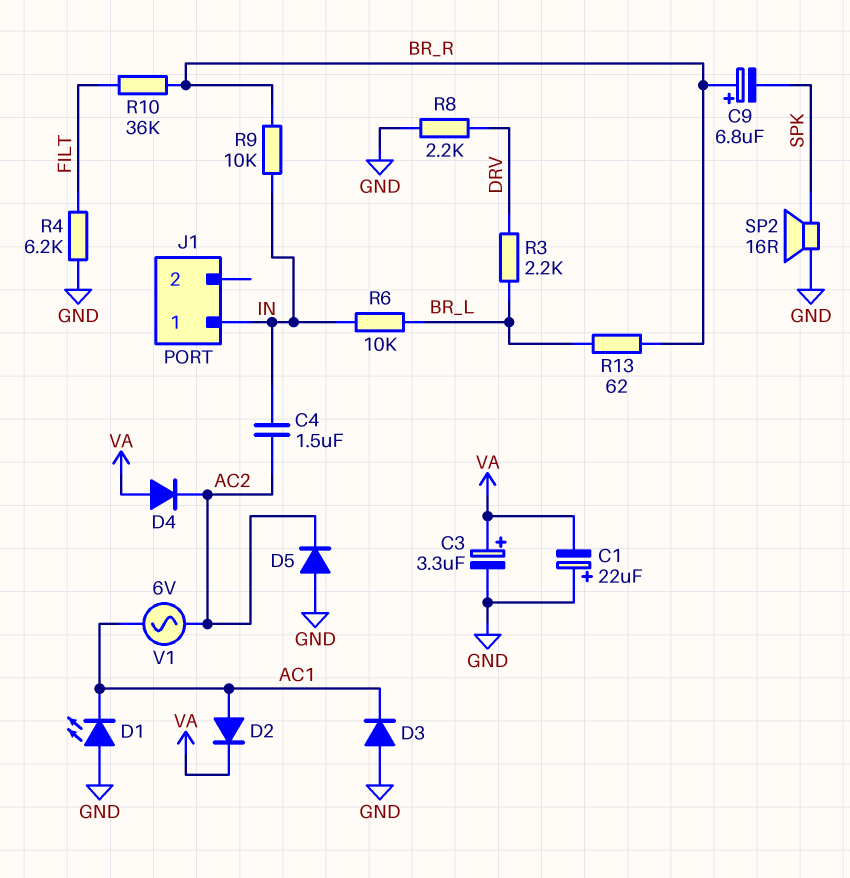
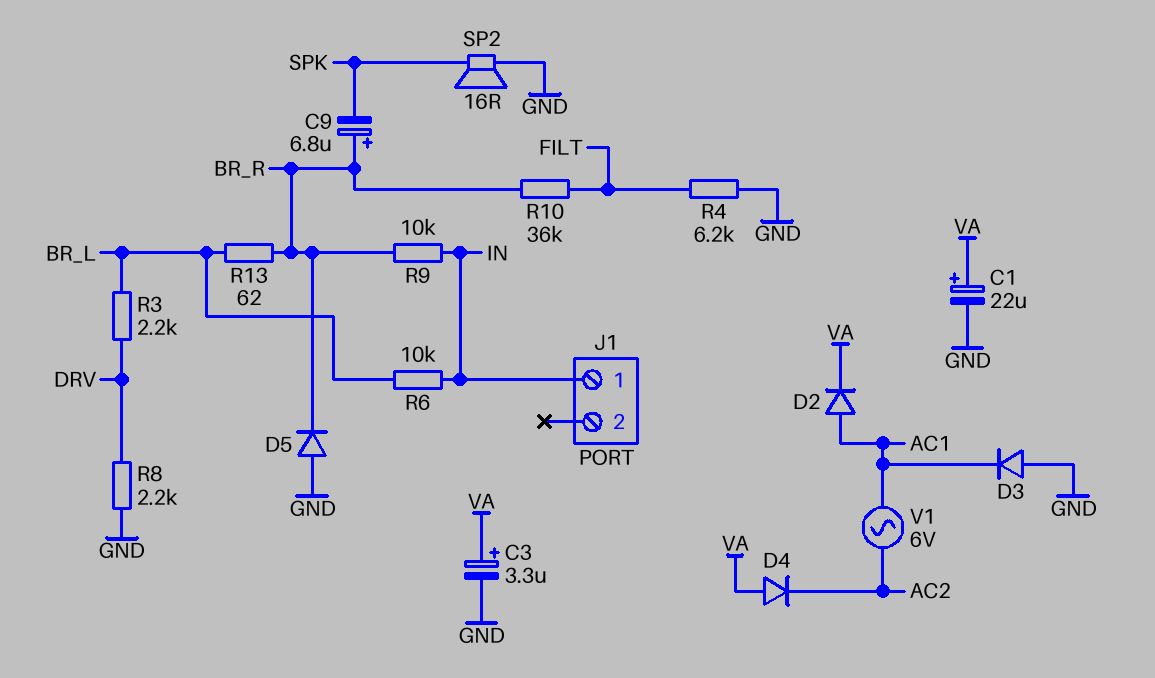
C1: 22uF (plus GND, minus VA) -> 22uF (plus VA, minus GND)
C4: 1.5uF (AC2, IN) -> none
D1: LED (A GND, K AC1) -> none
D5: diode (A GND, K AC2) -> diode (A GND, K BR_R)

